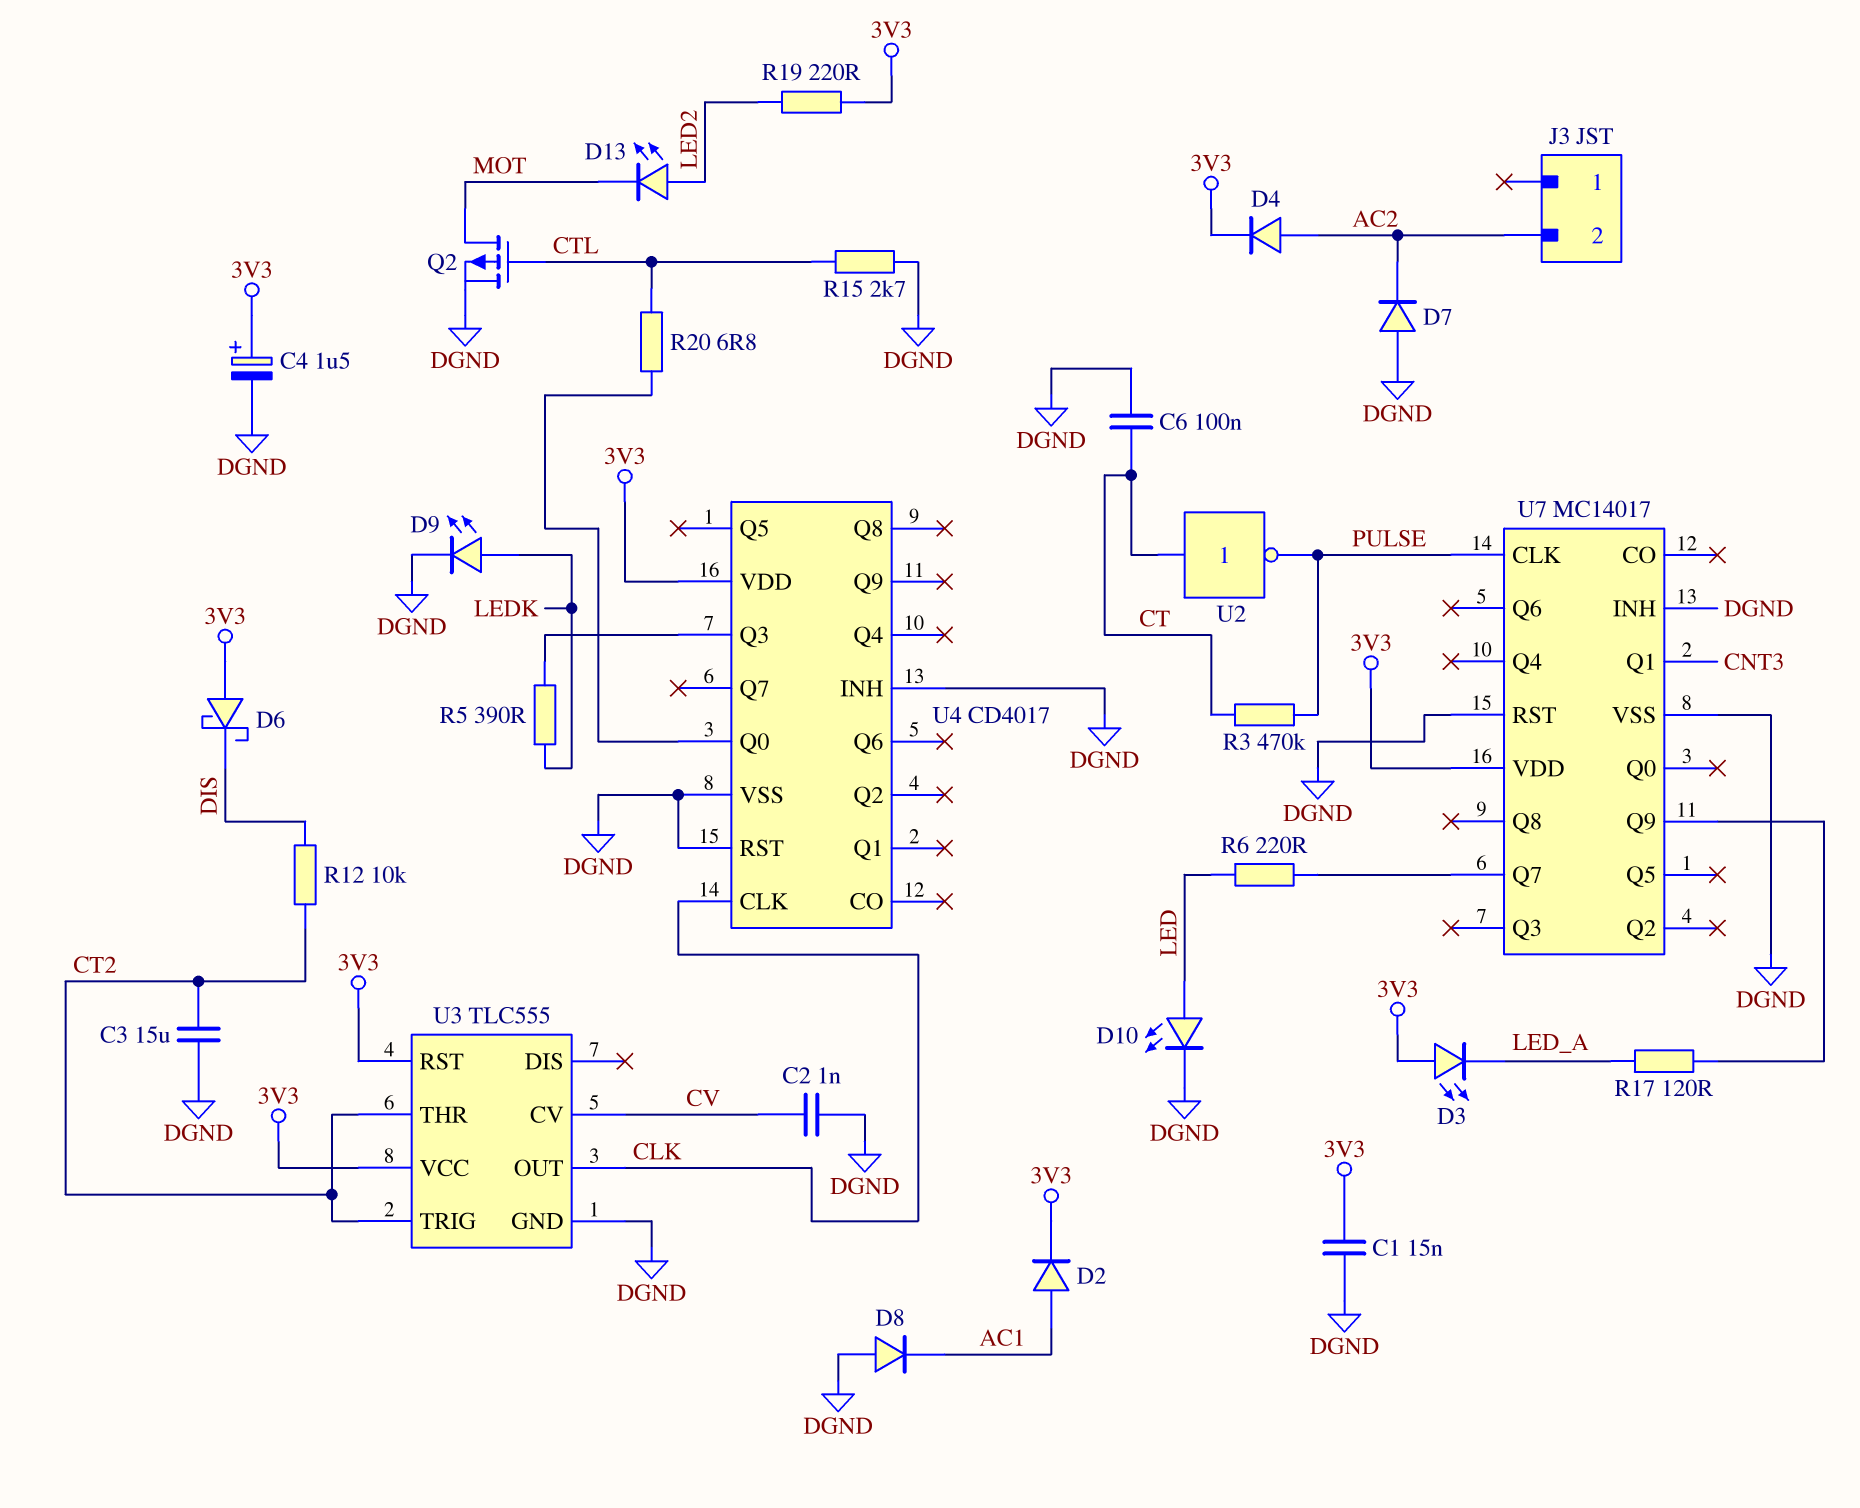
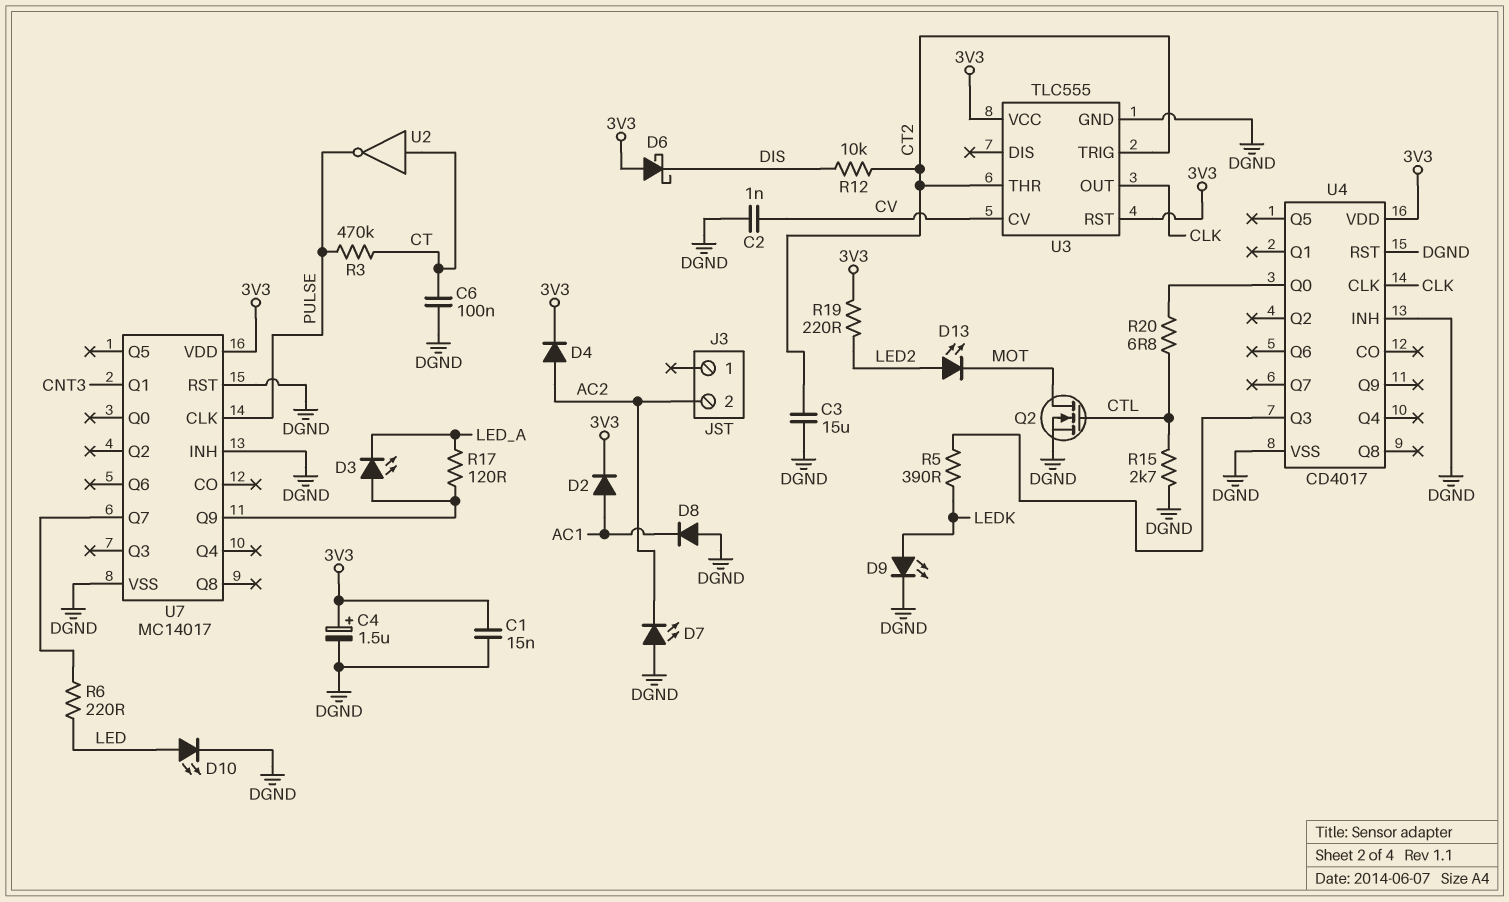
D3: LED (A 3V3, K LED_A) -> LED (A U7/Q9, K LED_A)
D7: diode (A DGND, K AC2) -> LED (A DGND, K AC2)
Q2: PMOS (G CTL, D MOT, S DGND) -> NMOS (G CTL, D MOT, S DGND)

